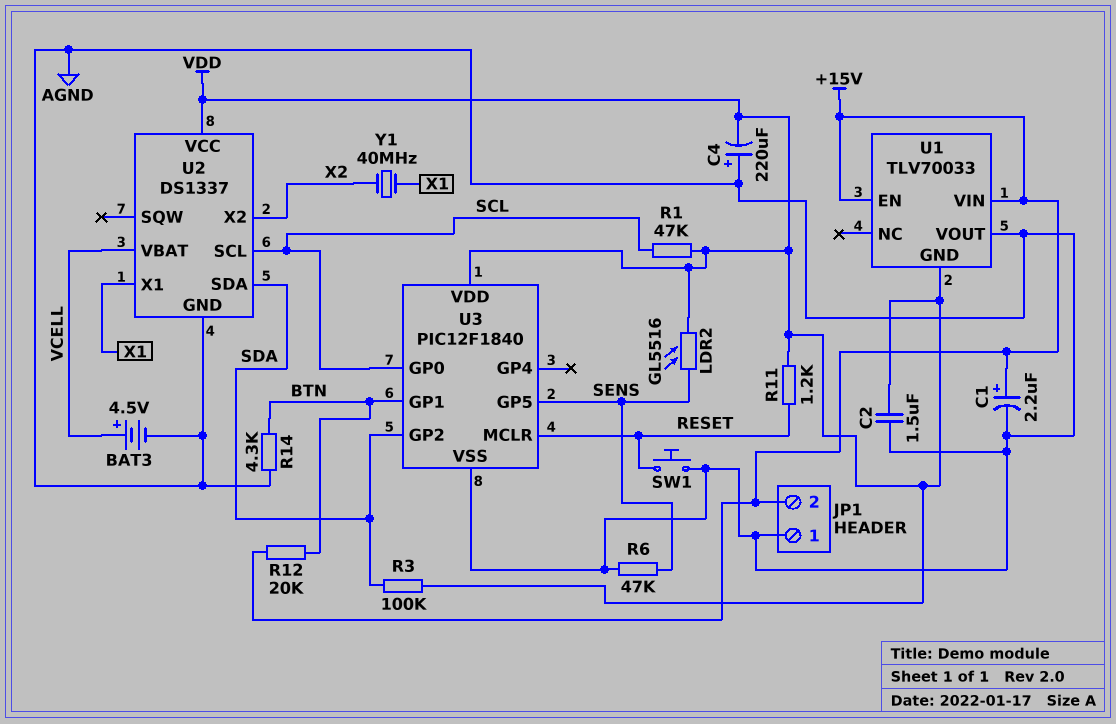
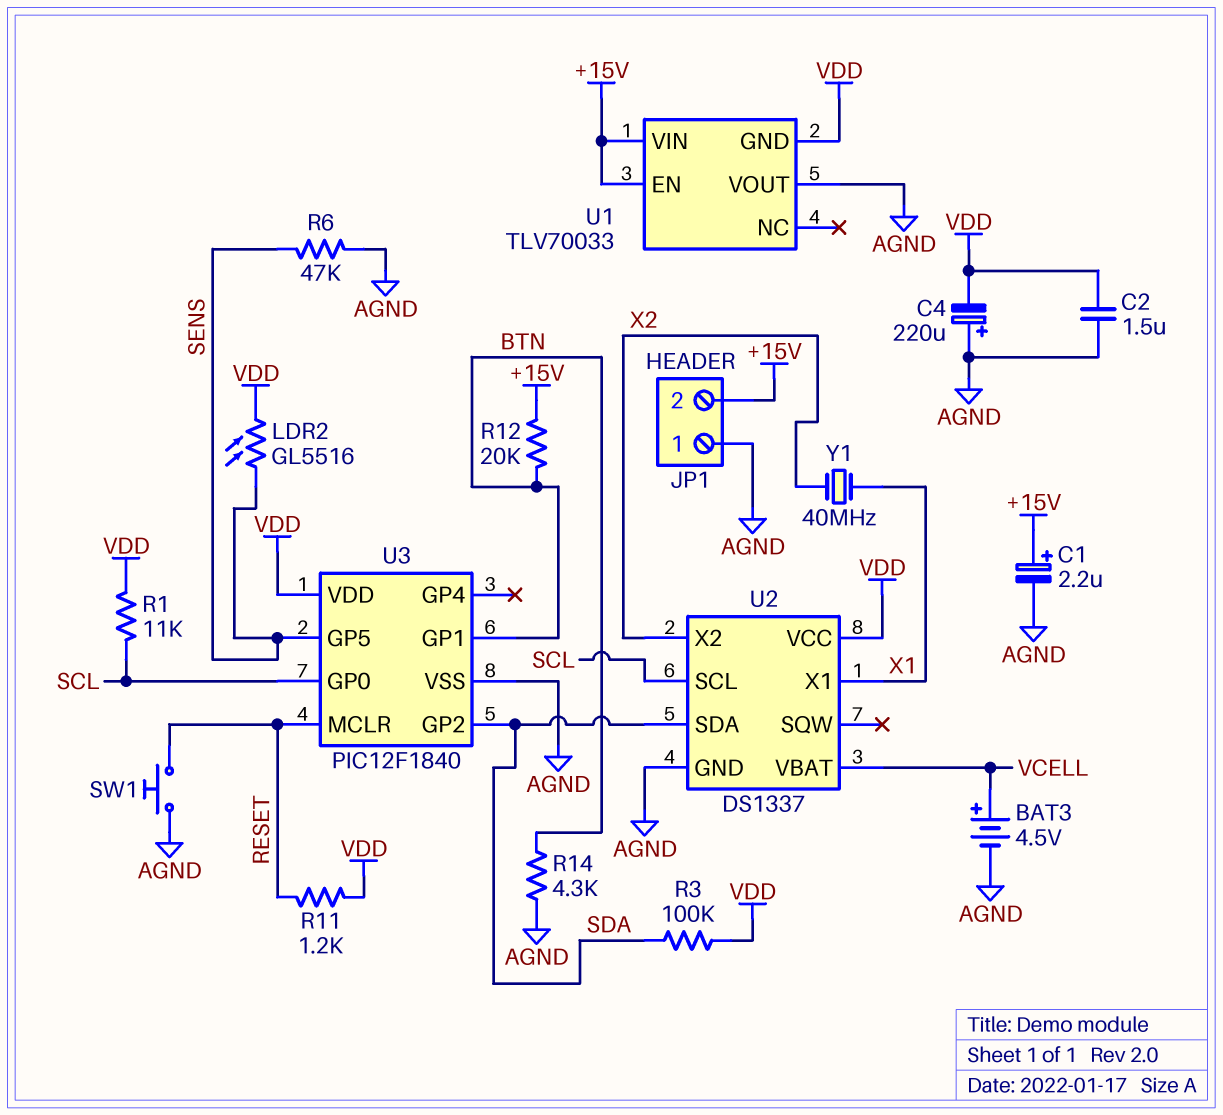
R1: 47k (SCL, VDD) -> 11k (SCL, VDD)

